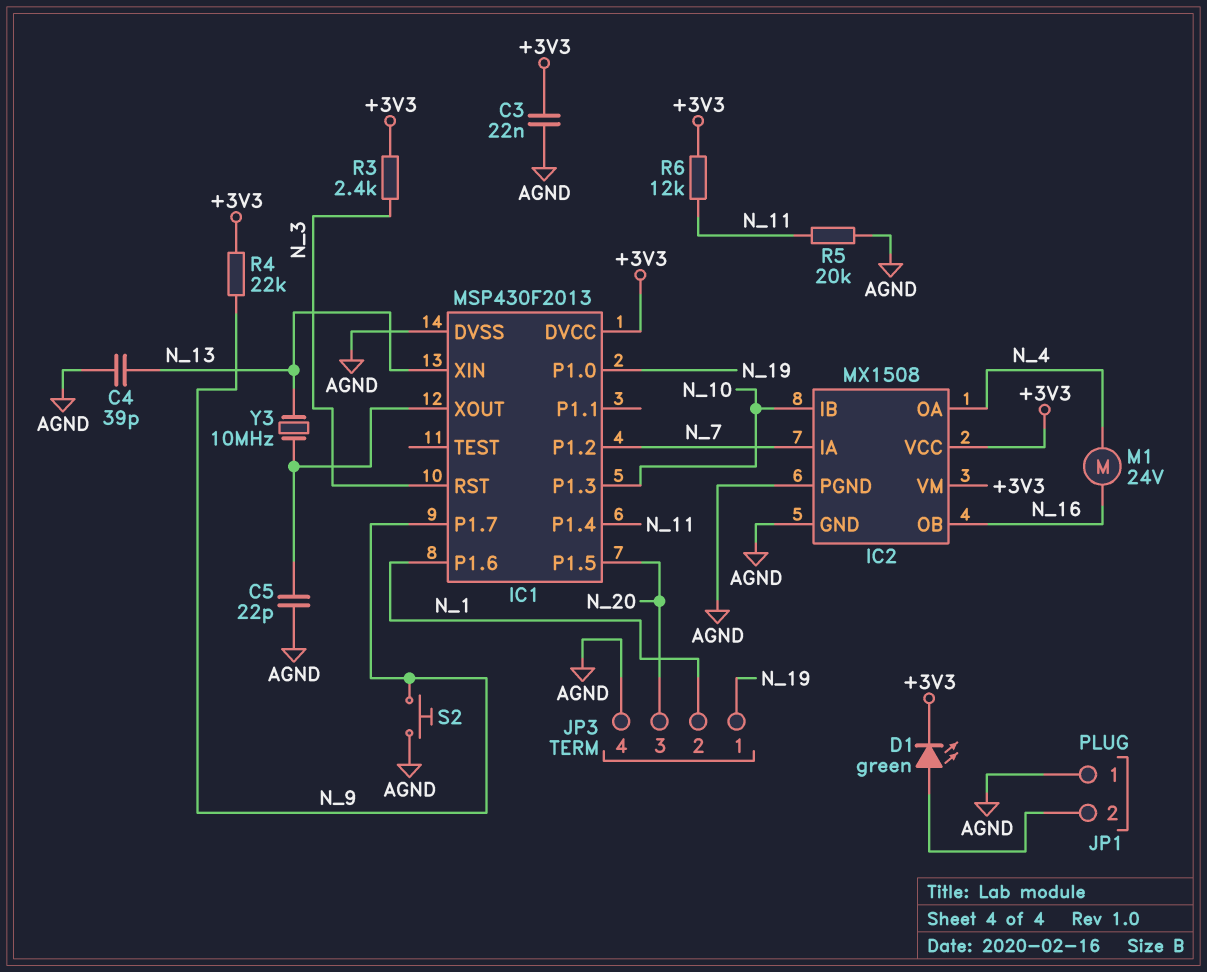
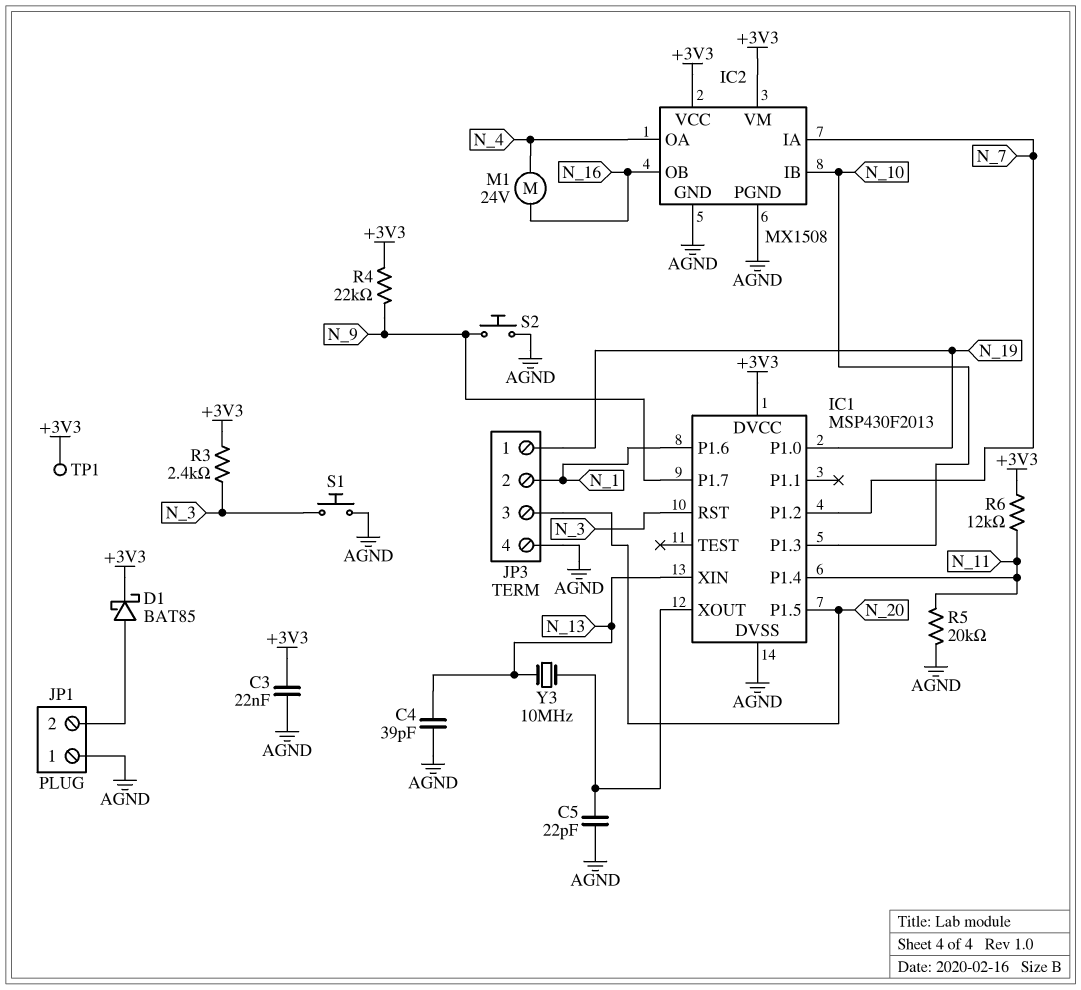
D1: LED green (A JP1/2, K +3V3) -> schottky BAT85 (A JP1/2, K +3V3)
S1: none -> button (AGND, N_3)
TP1: none -> test point (+3V3)

